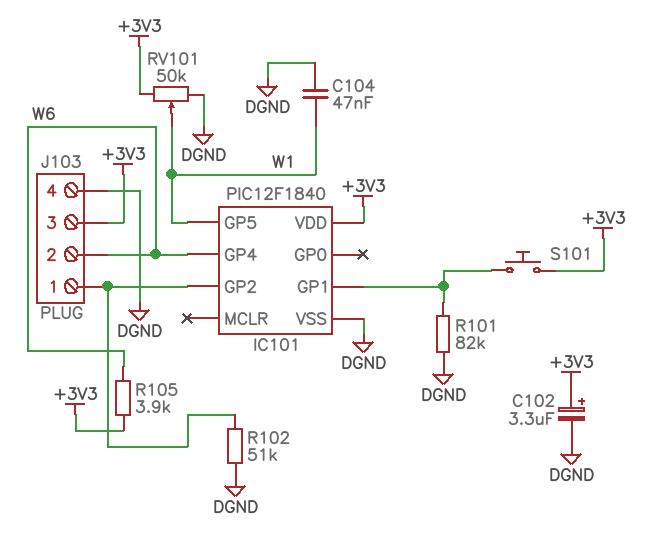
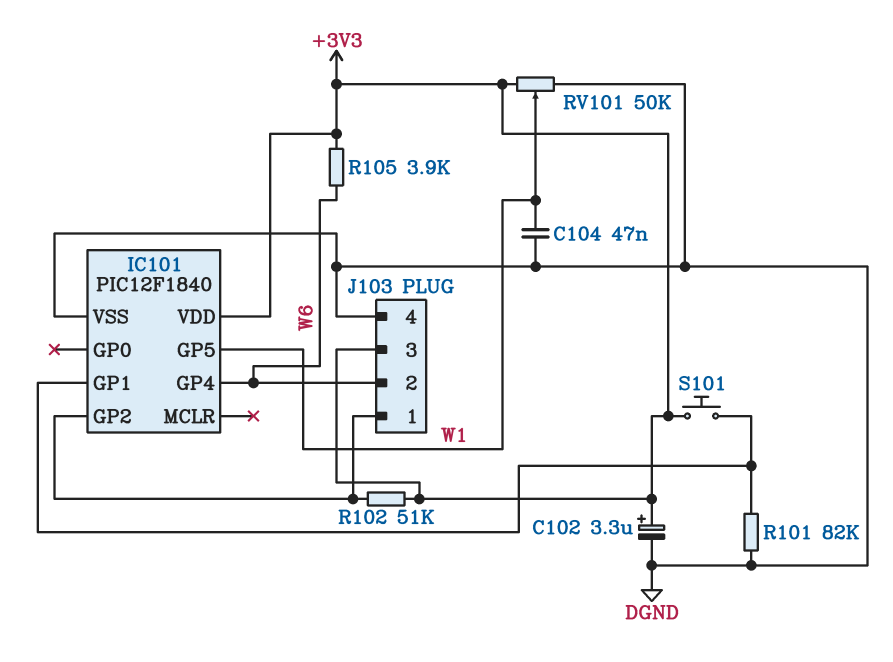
R102: 51k (DGND, IC101/GP2) -> 51k (+3V3, IC101/GP2)

